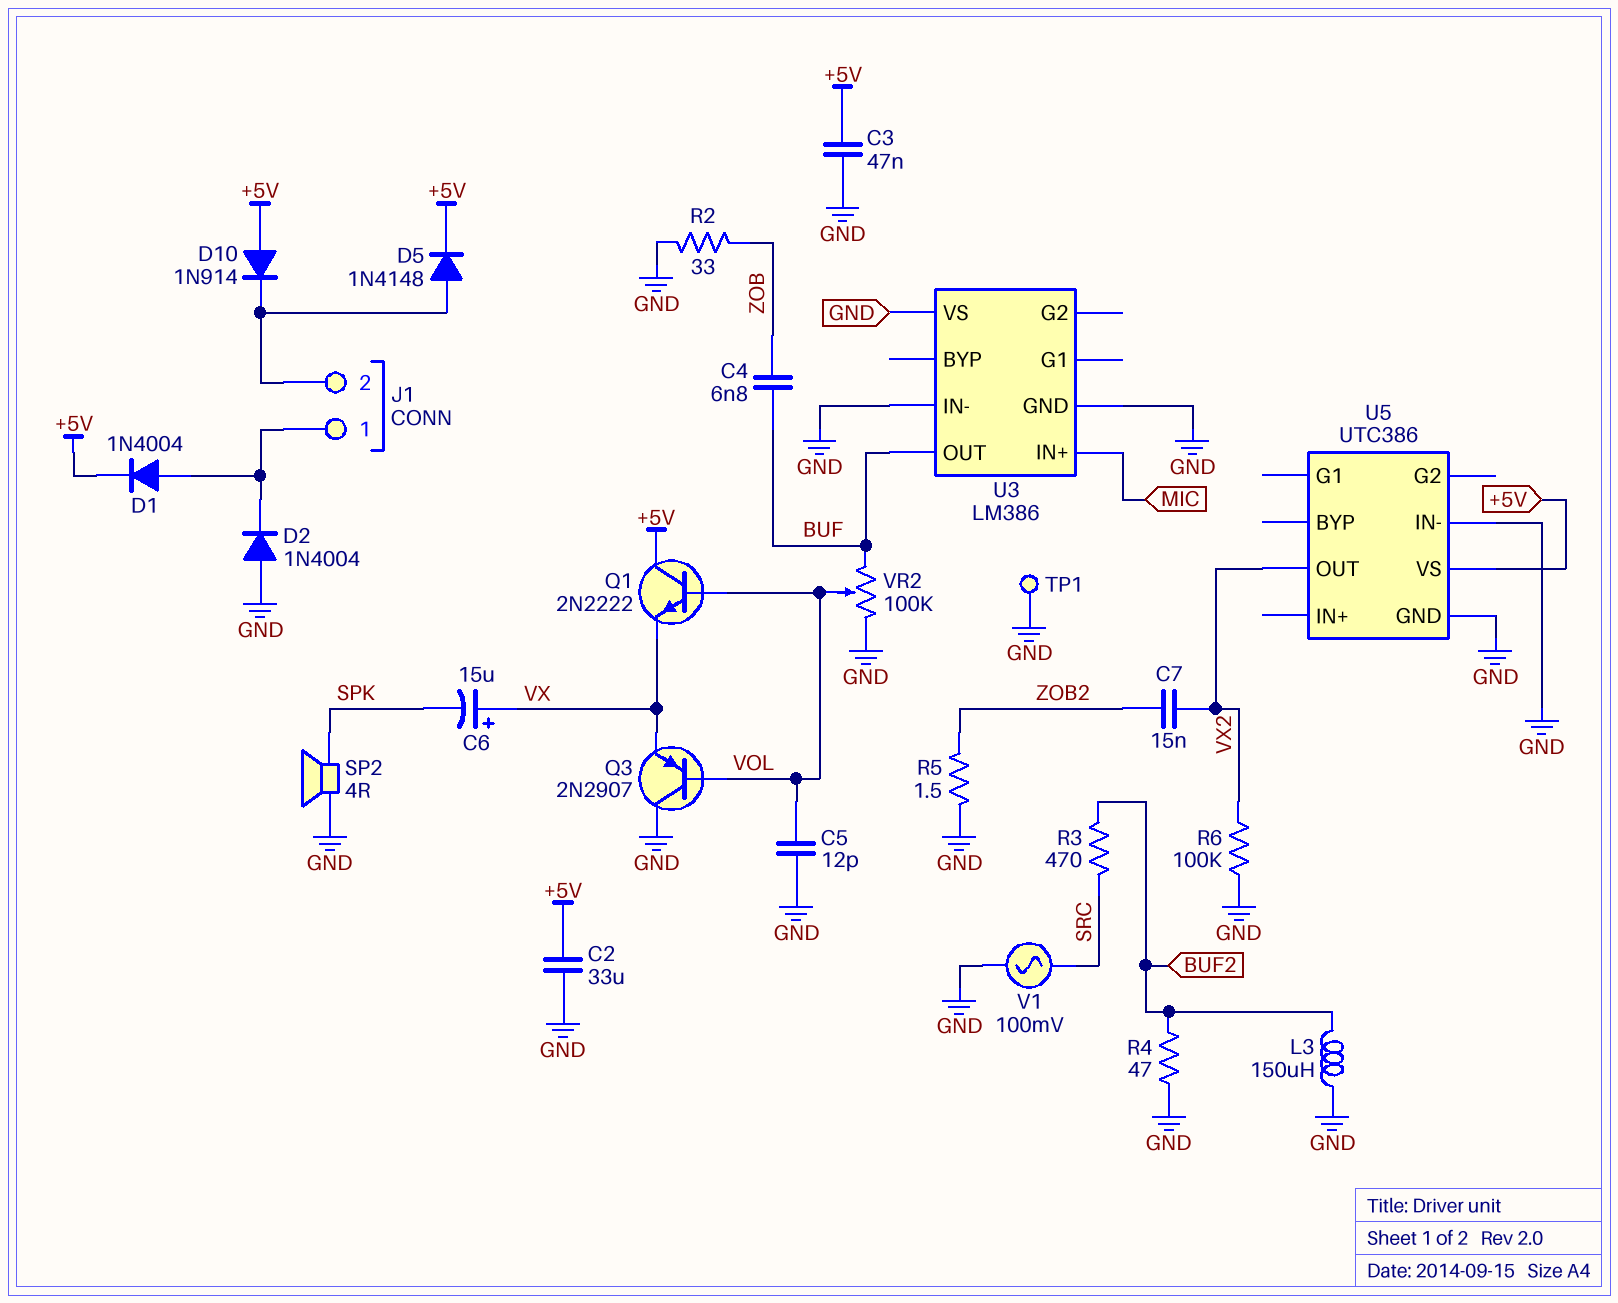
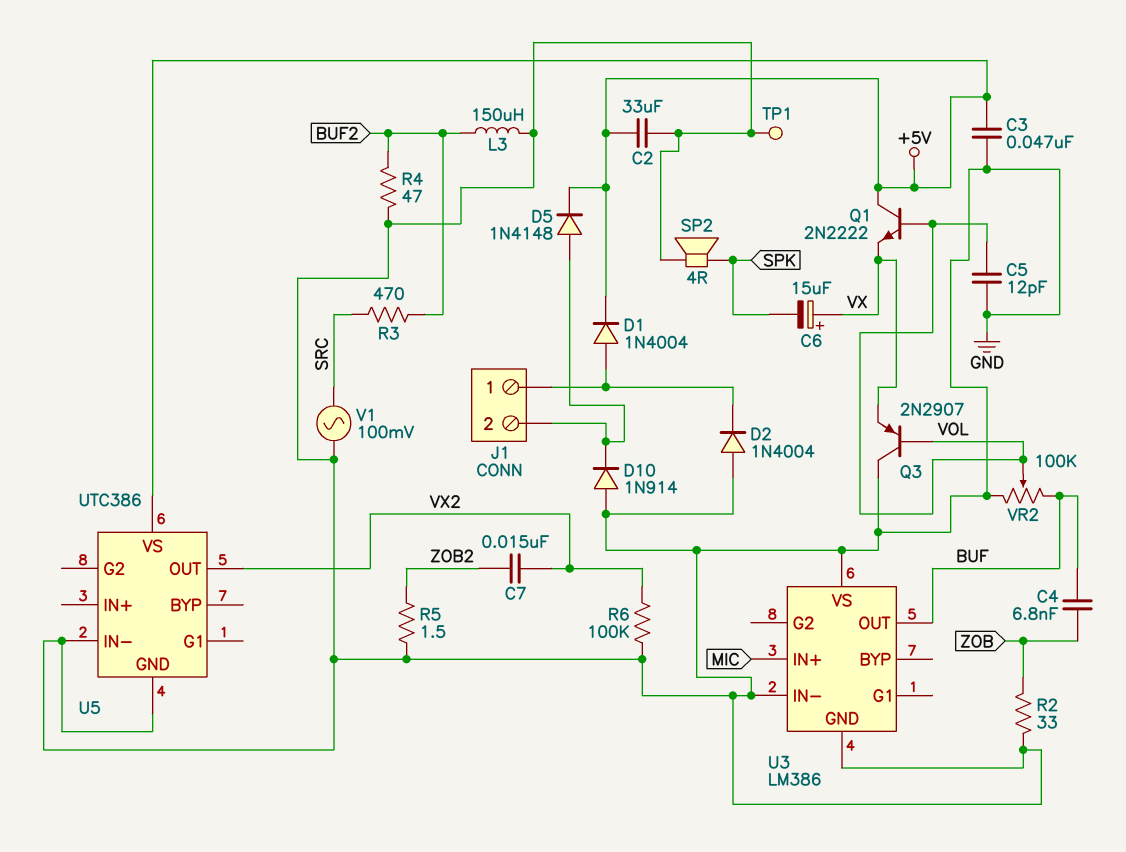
D10: diode 1N914 (A +5V, K J1/2) -> diode 1N914 (A GND, K J1/2)

